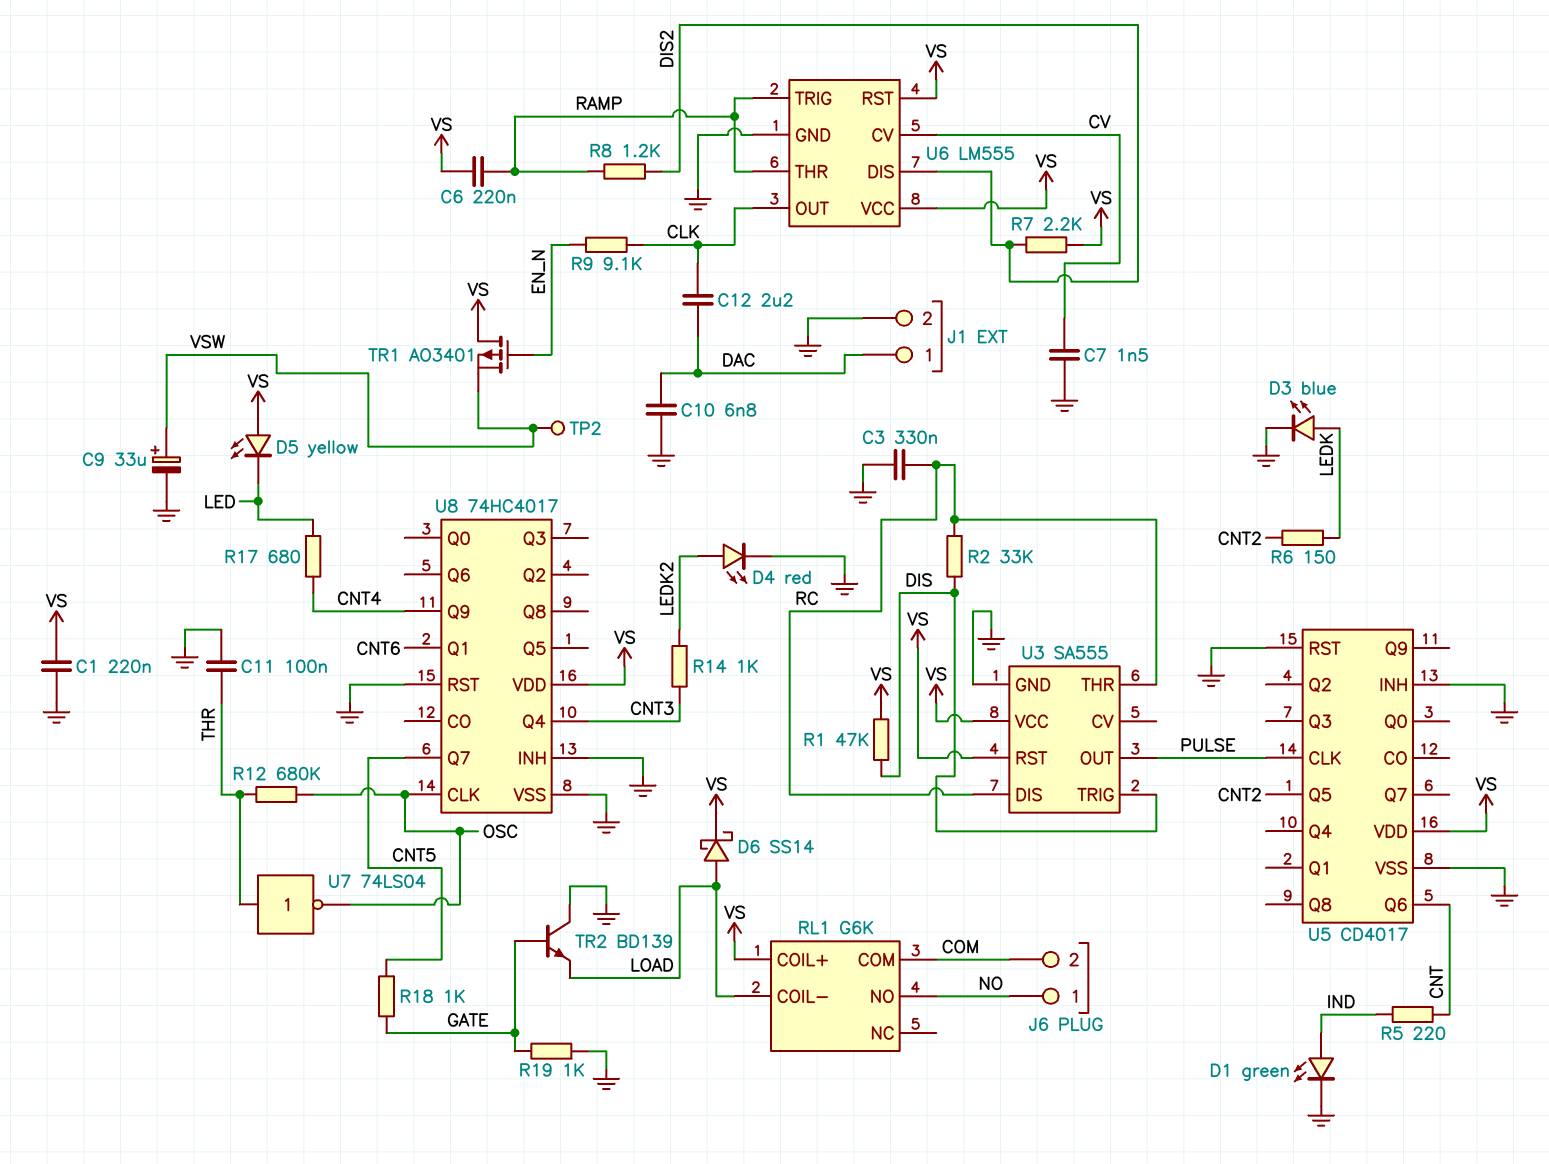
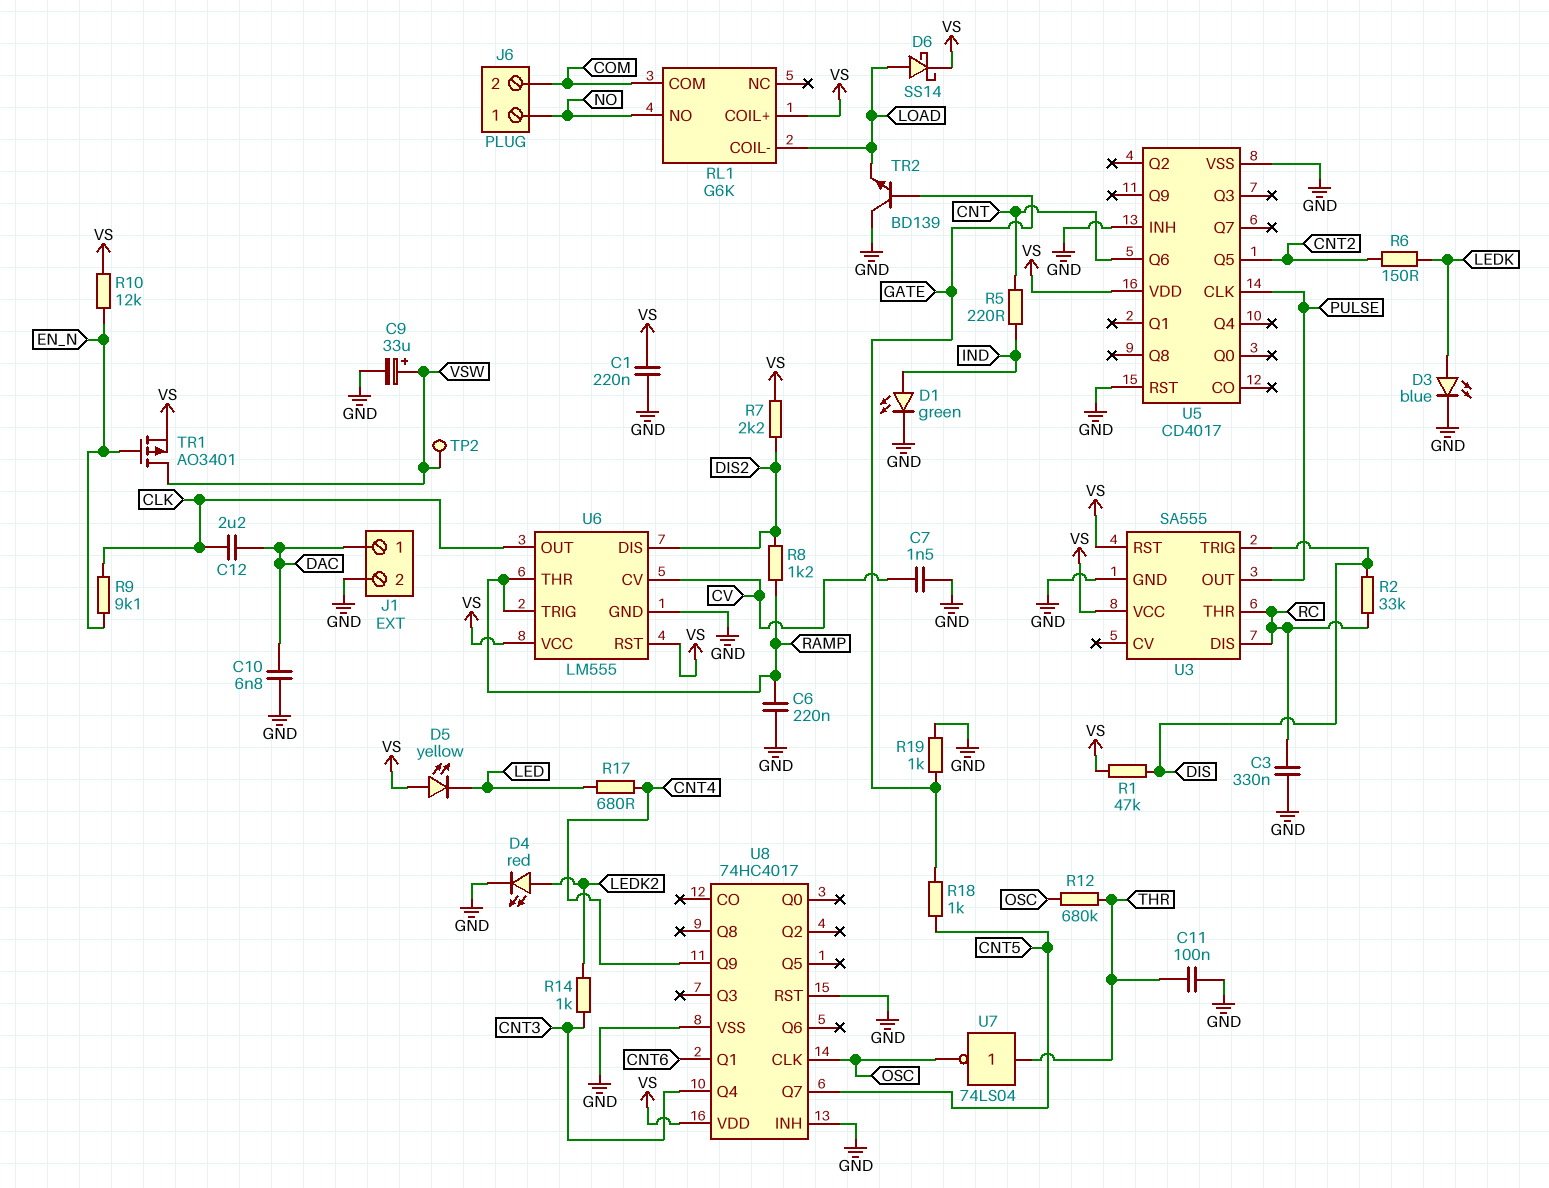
C6: 220nF (RAMP, VS) -> 220nF (GND, RAMP)
R10: none -> 12k (EN_N, VS)
TR1: PMOS AO3401 (G EN_N, D VS, S VSW) -> PMOS AO3401 (G EN_N, D VSW, S VS)

